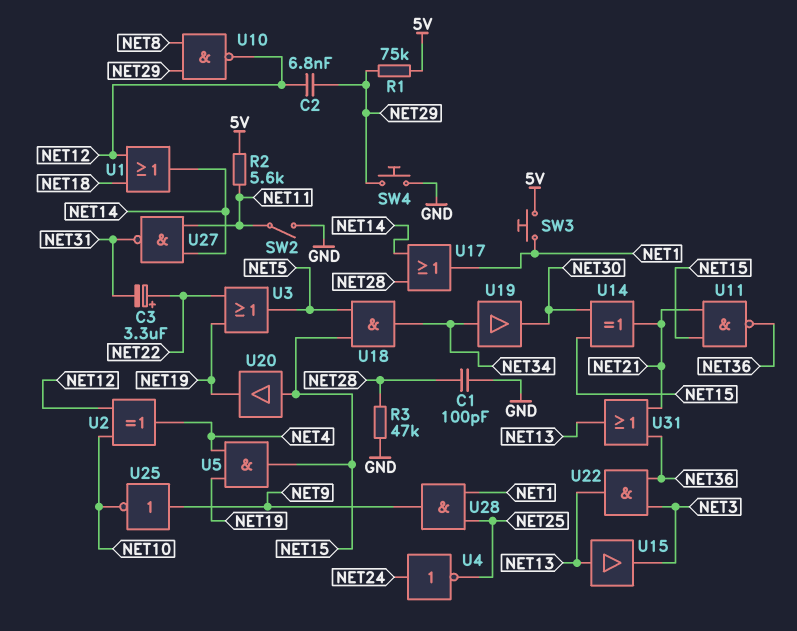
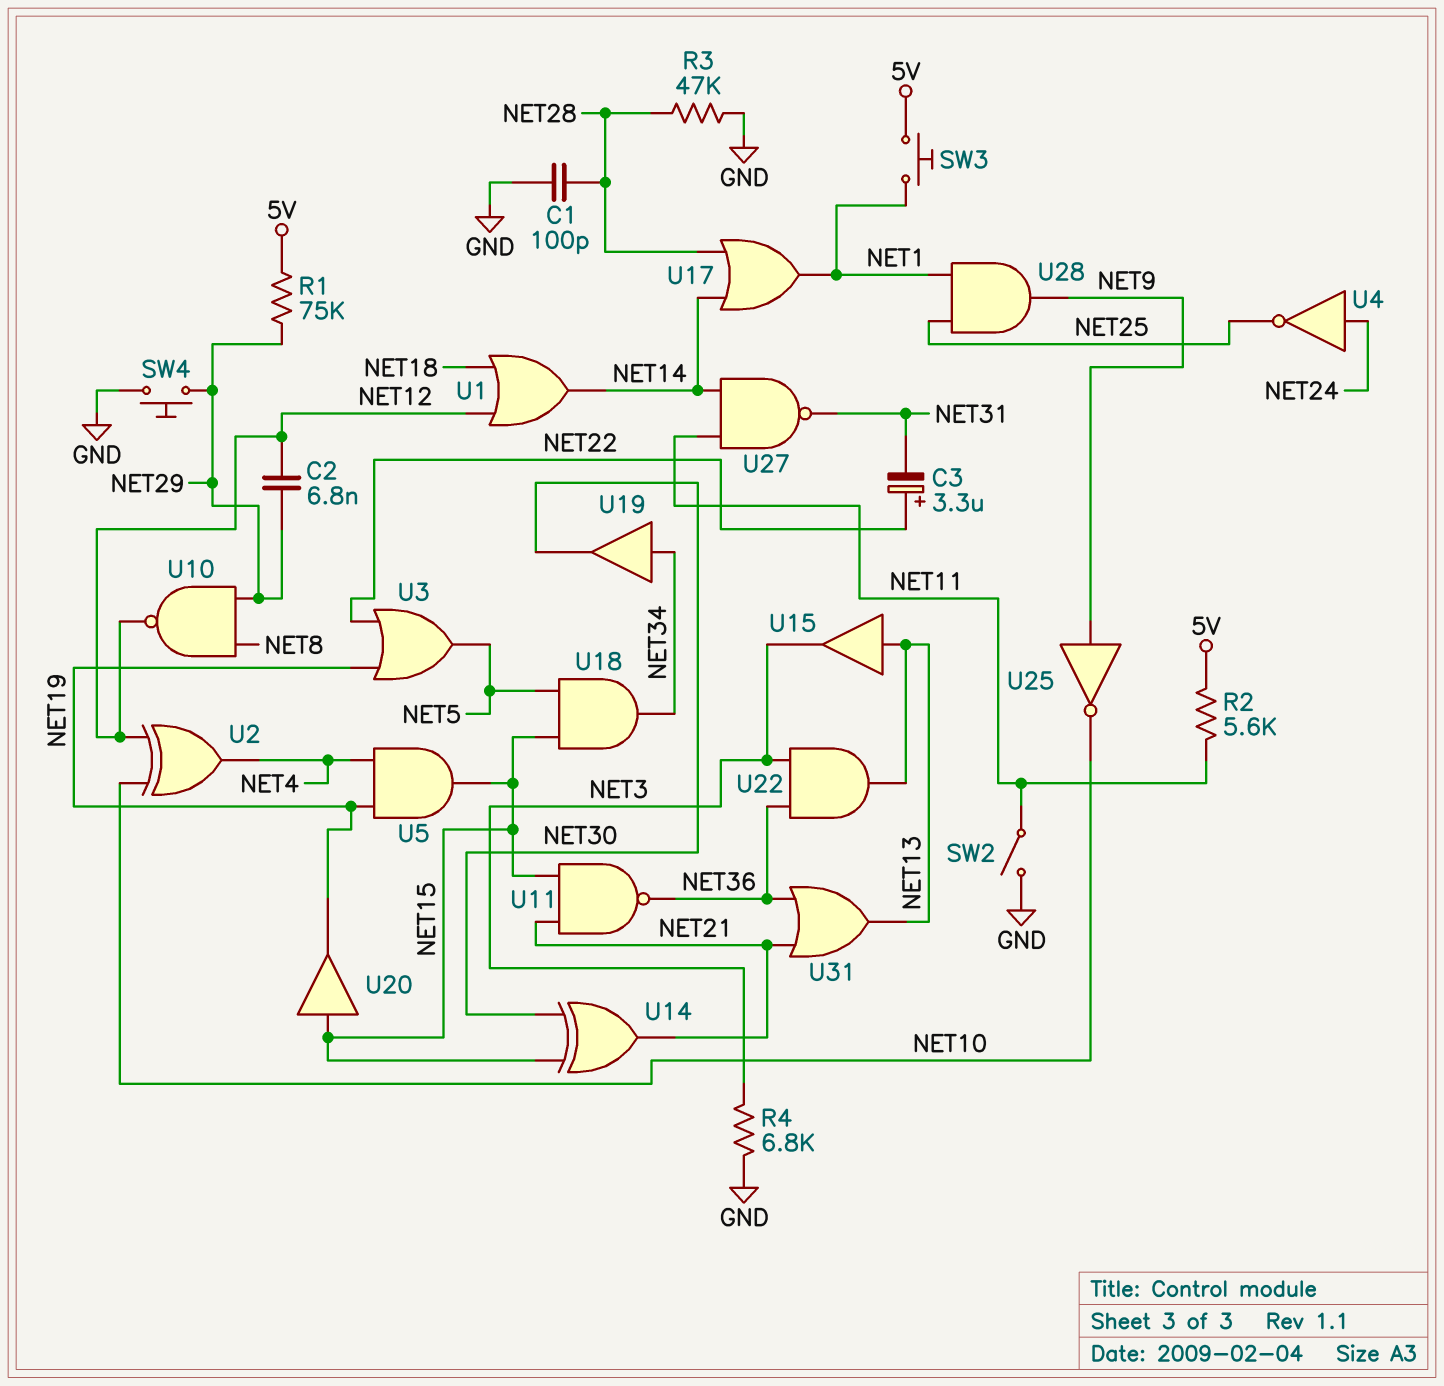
R4: none -> 6.8k (GND, NET3)

